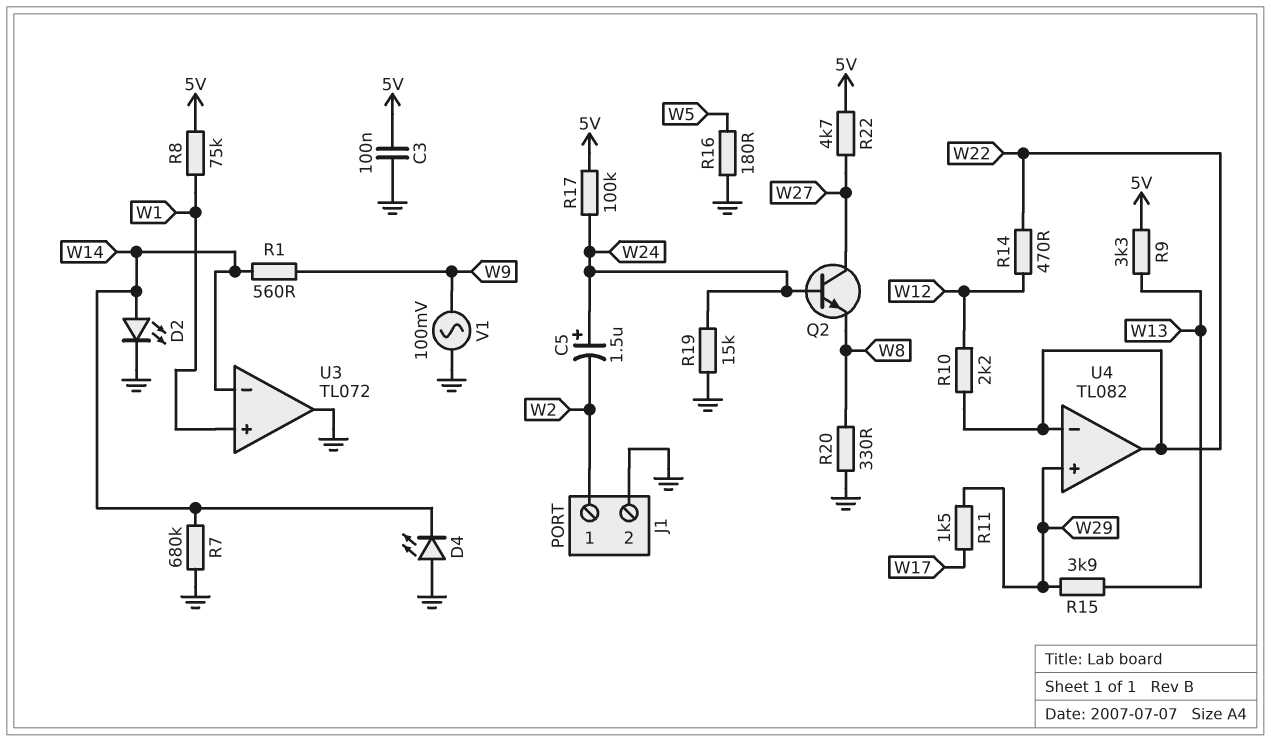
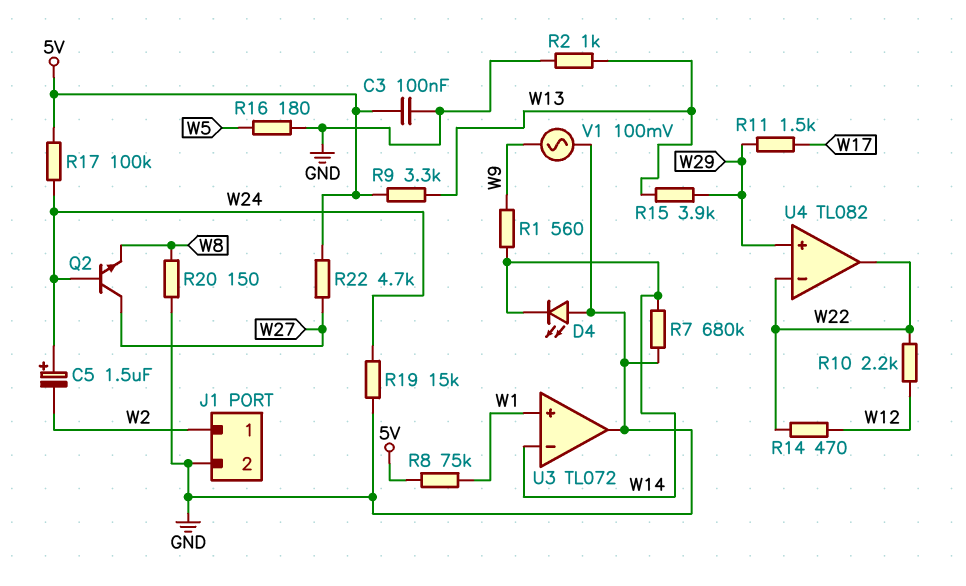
D2: LED (A W14, K GND) -> none
R2: none -> 1k (GND, W13)
R20: 330 (GND, W8) -> 150 (GND, W8)

